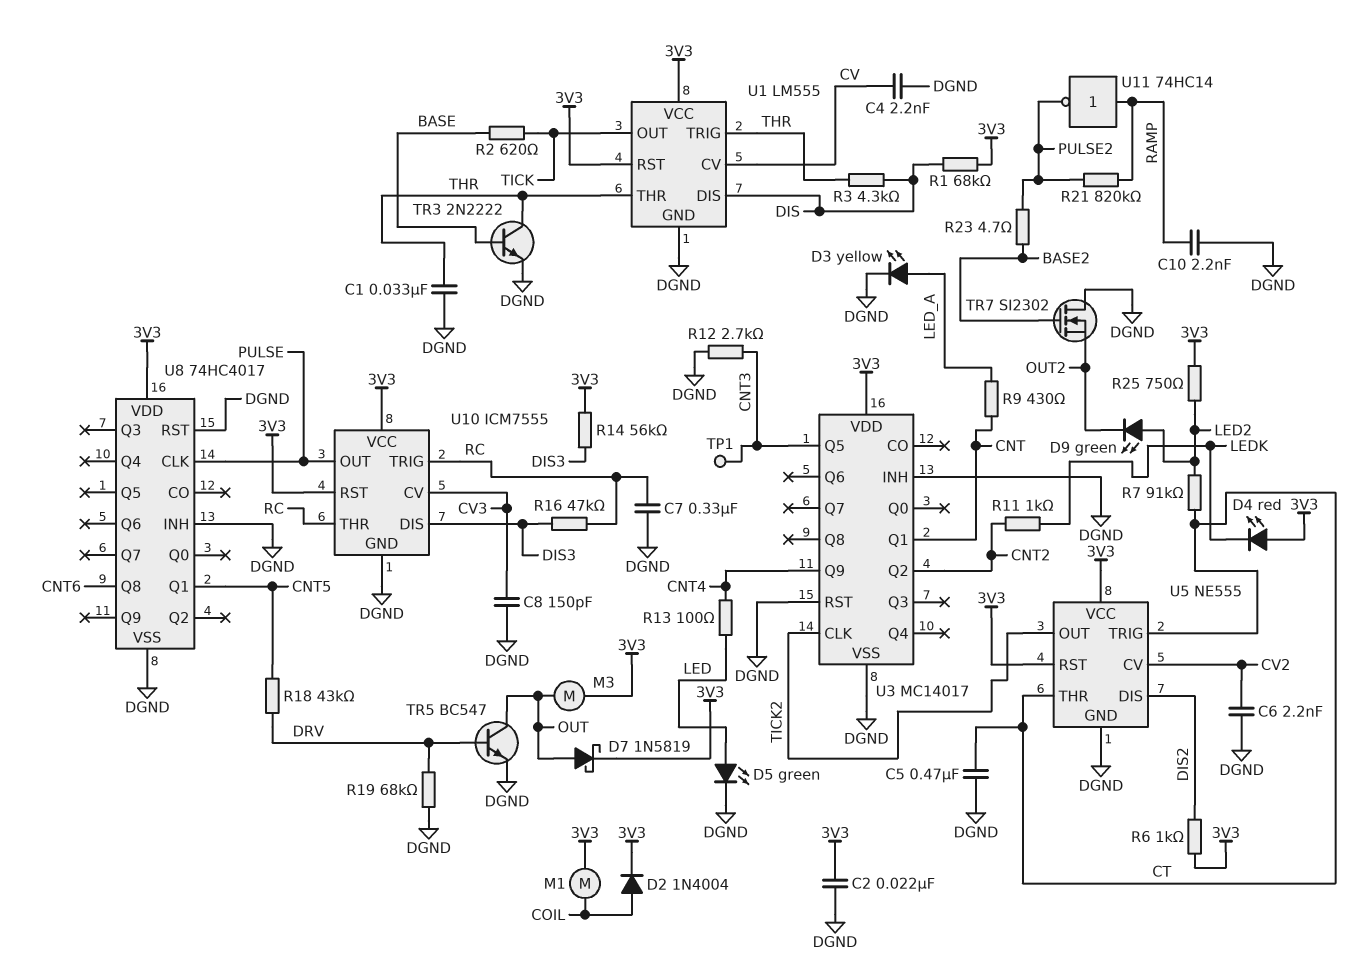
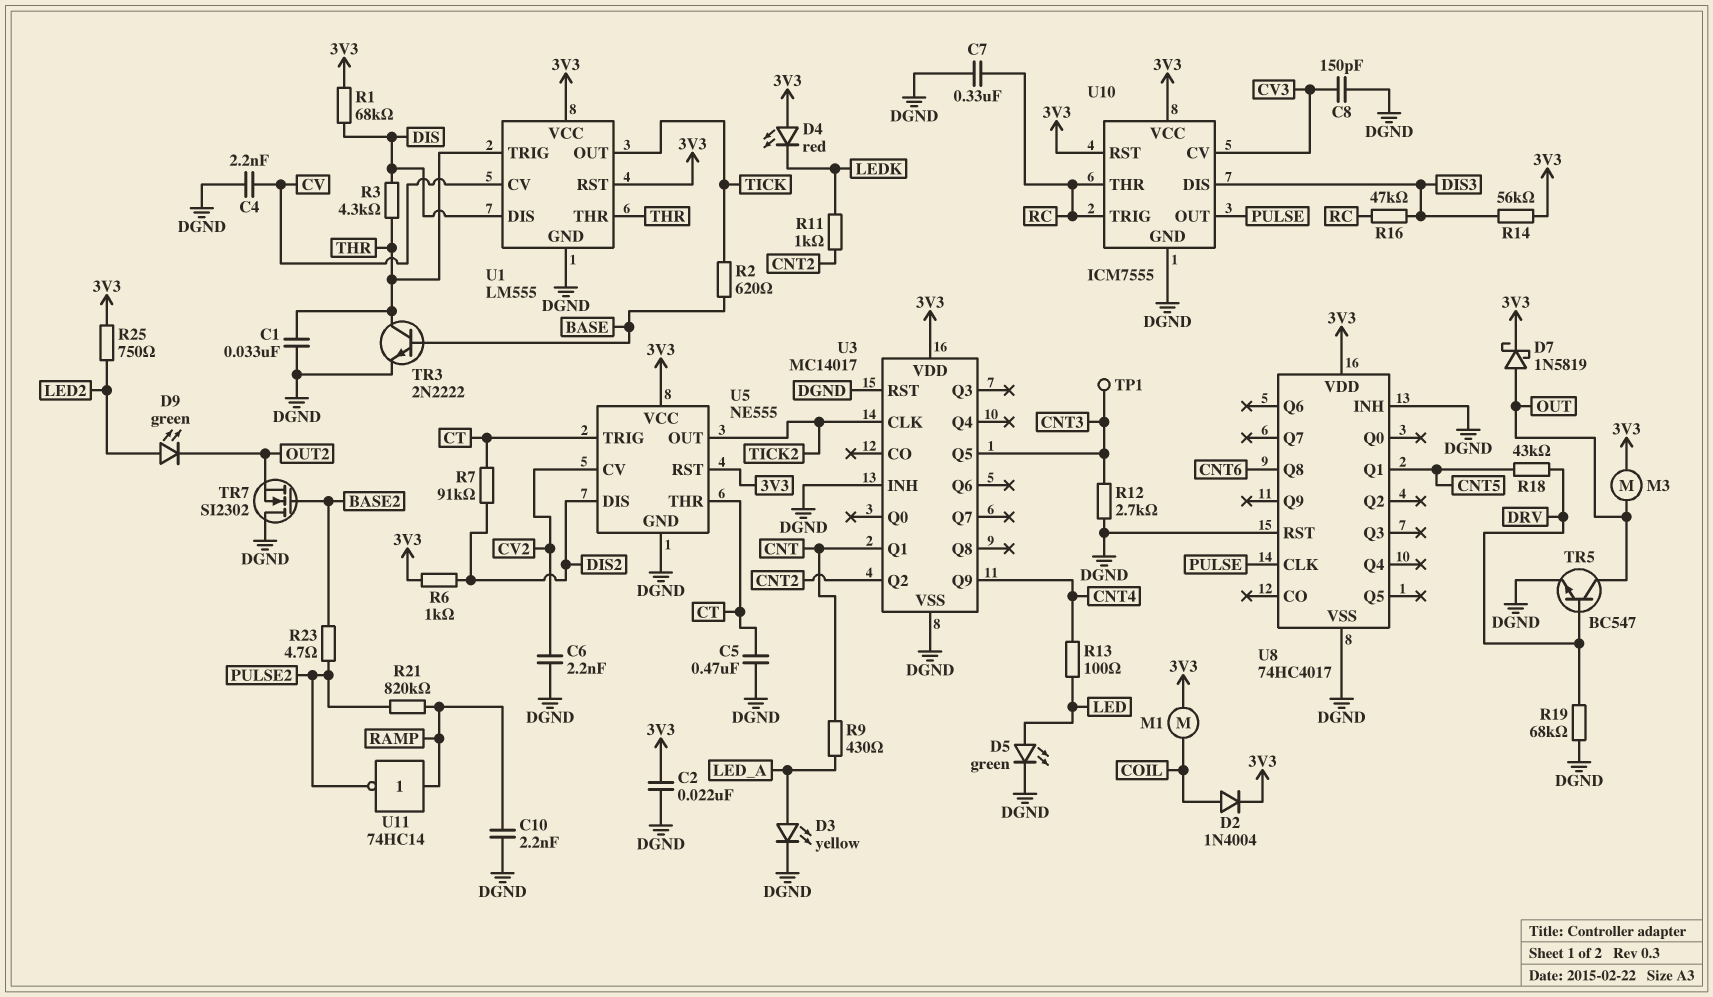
R7: 91k (CT, LED2) -> 91k (CT, DIS2)

